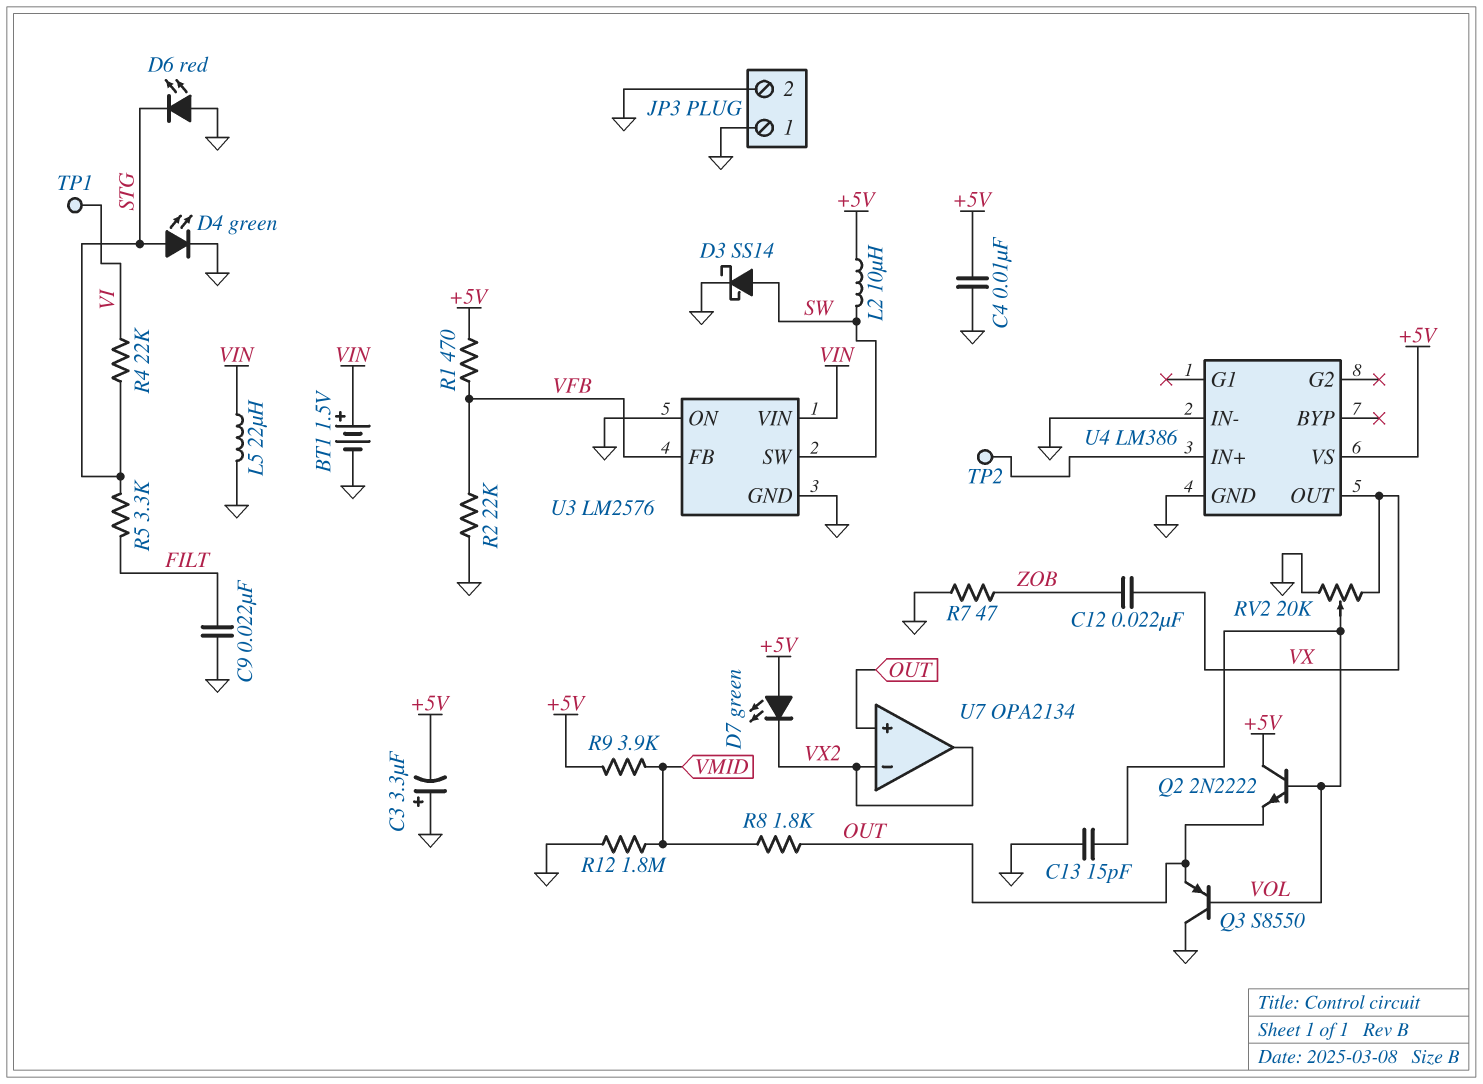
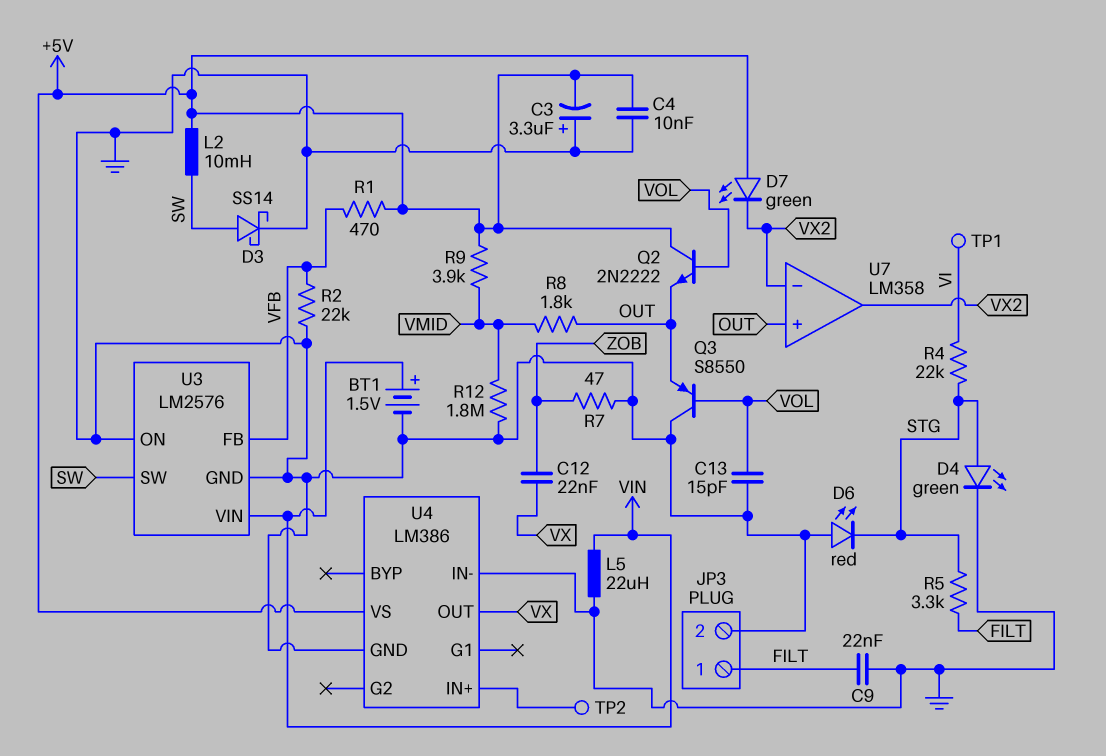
JP3 pin 1: GND -> FILT
L2: 10uH (+5V, SW) -> 10mH (+5V, SW)
RV2: 20k (GND, VX, wiper VOL) -> none
U7: OPA2134 -> LM358

